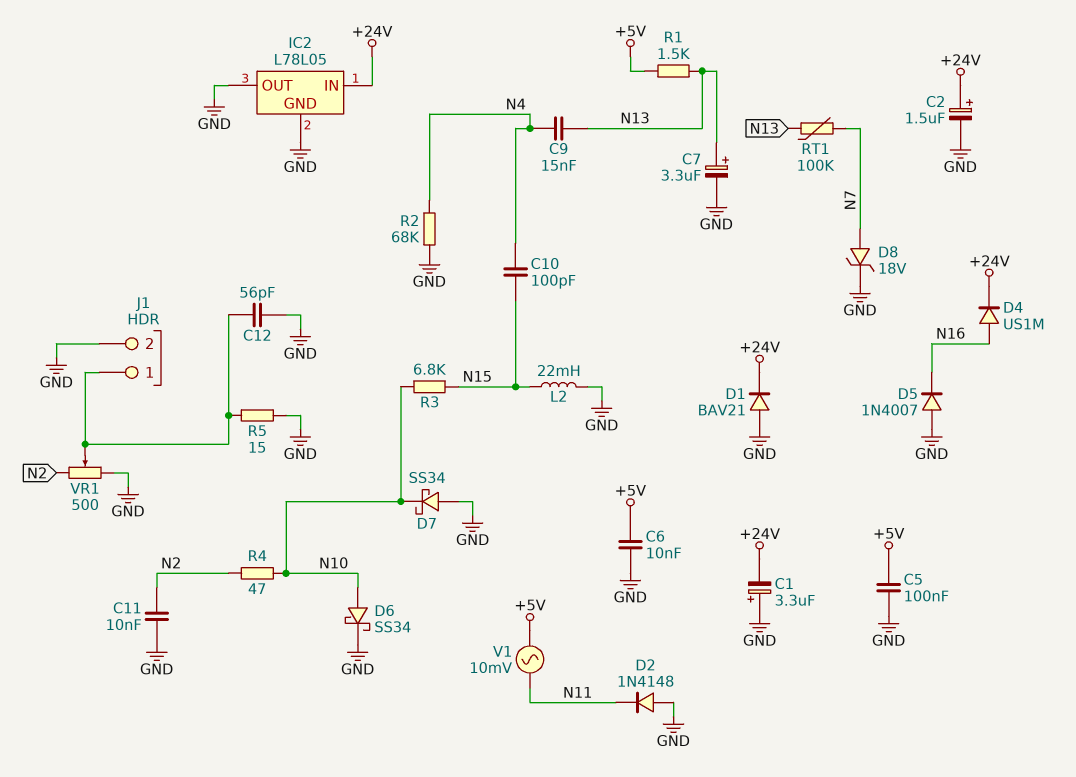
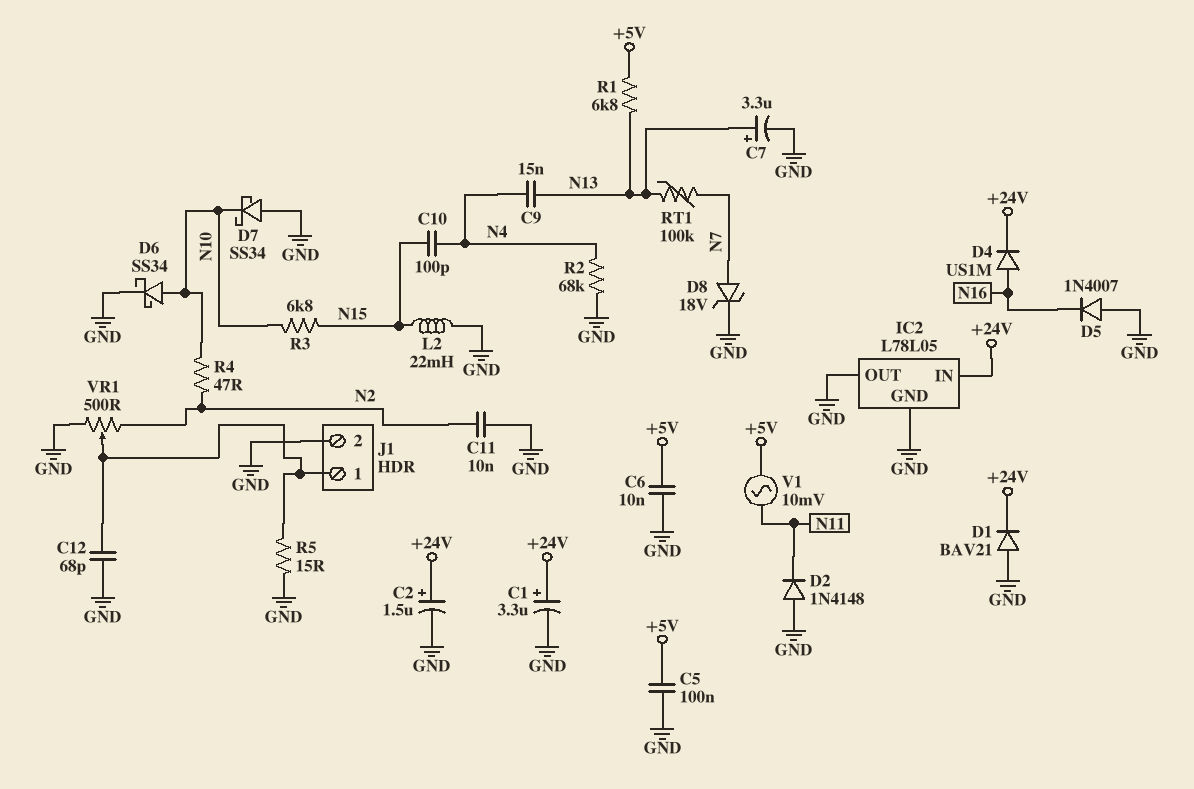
C1: 3.3uF (plus GND, minus +24V) -> 3.3uF (plus +24V, minus GND)
C12: 56pF (GND, J1/1) -> 68pF (GND, J1/1)
R1: 1.5k (+5V, N13) -> 6.8k (+5V, N13)

